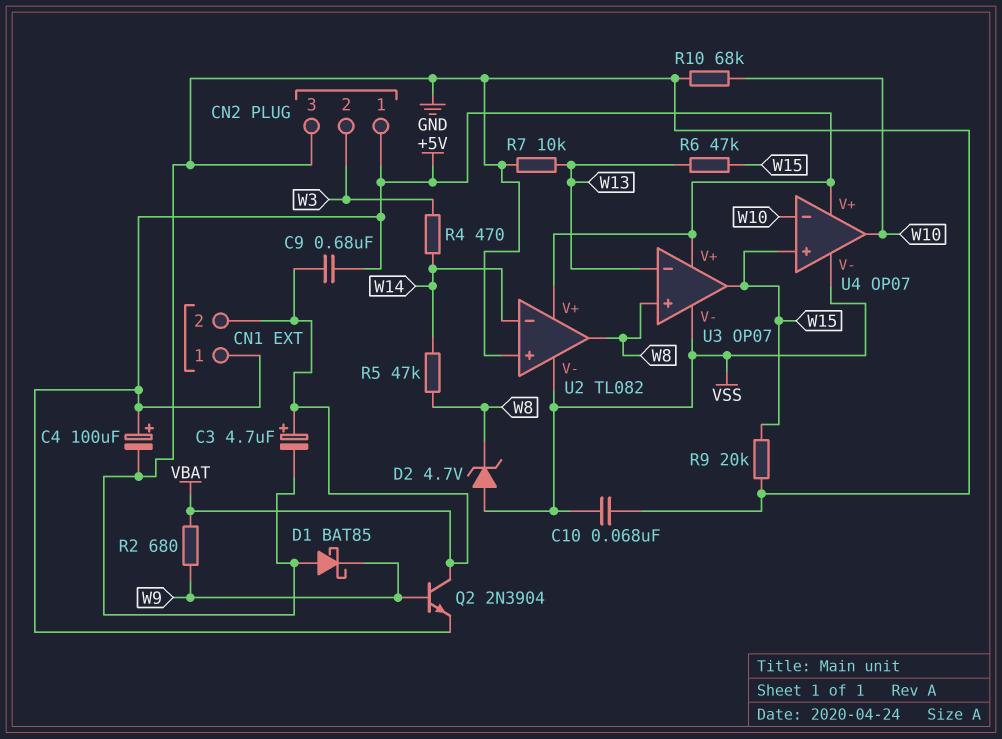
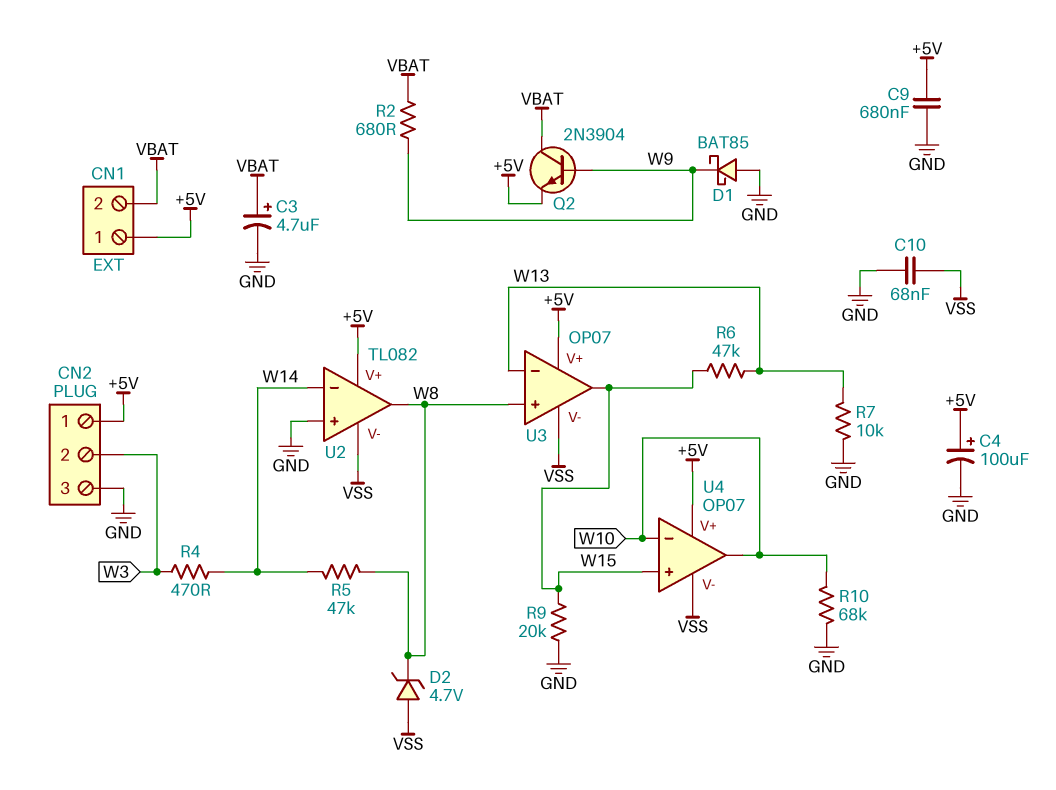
C9: 680nF (+5V, VBAT) -> 680nF (+5V, GND)

